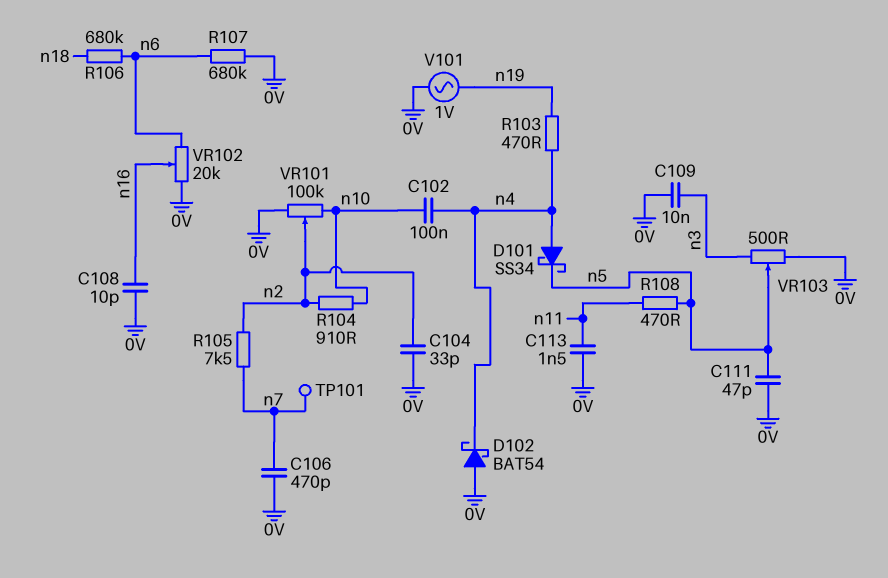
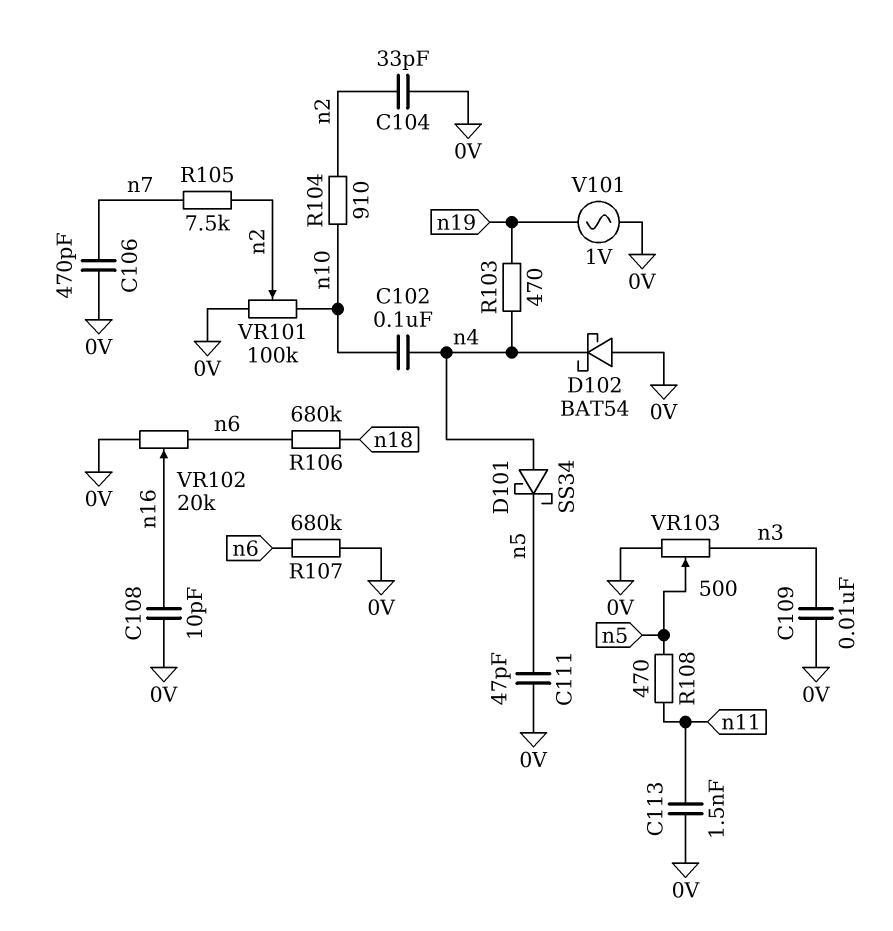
TP101: test point (n7) -> none

